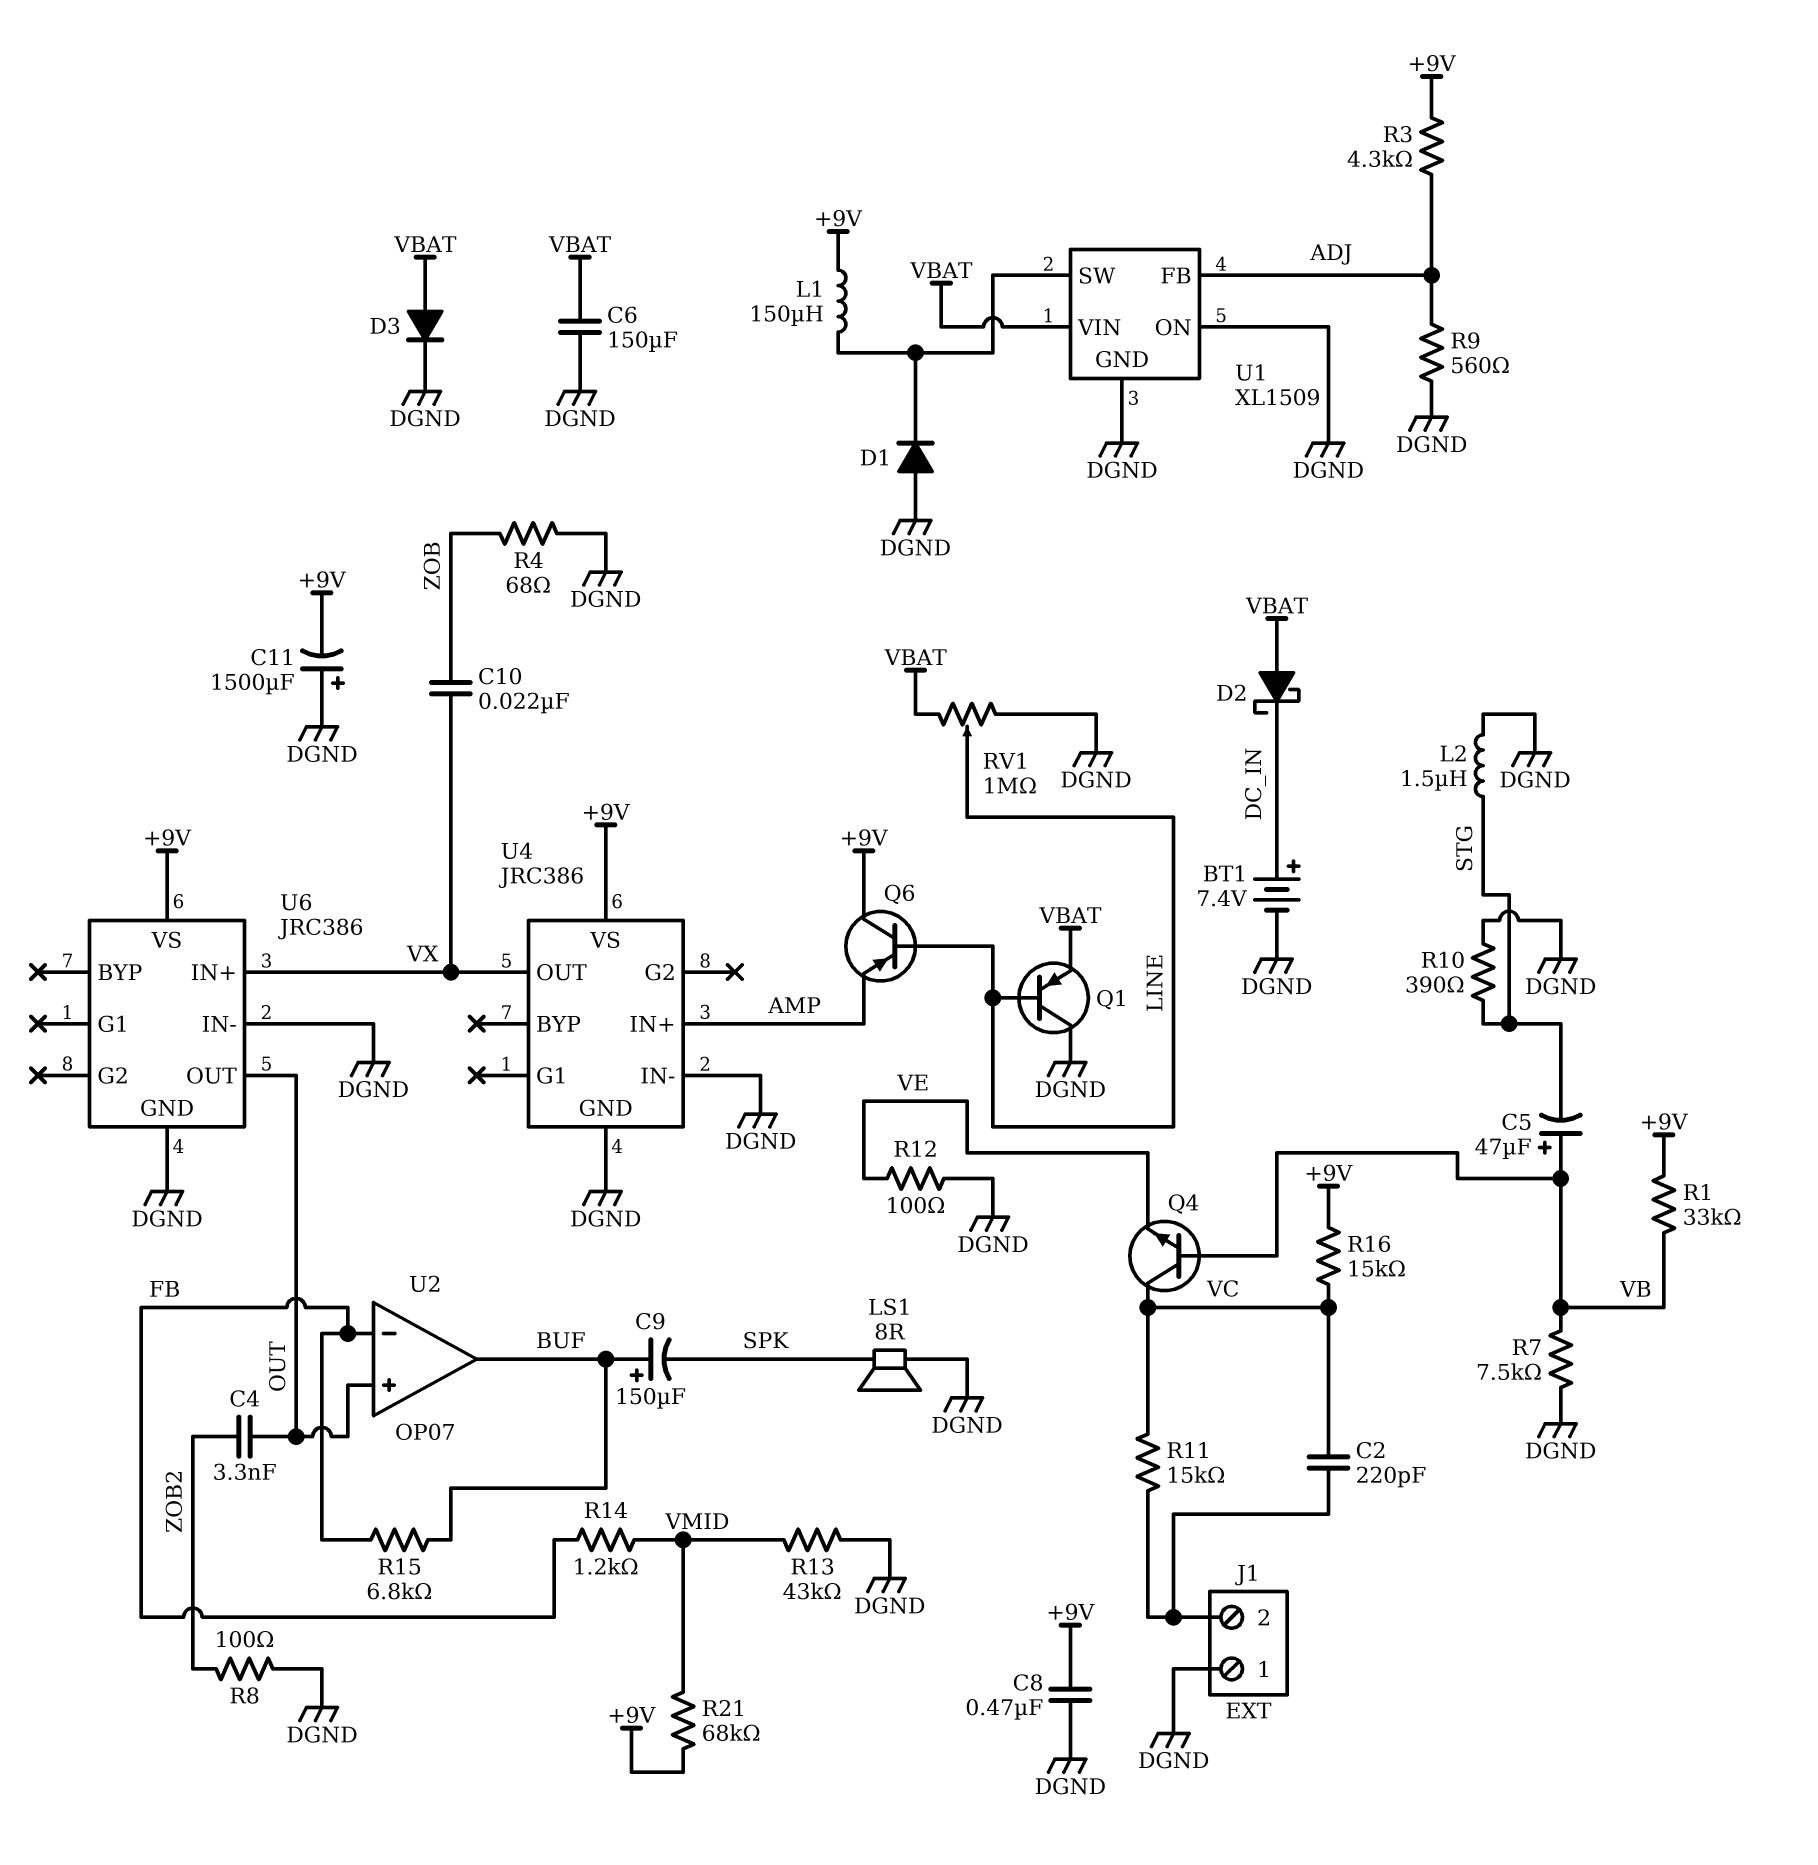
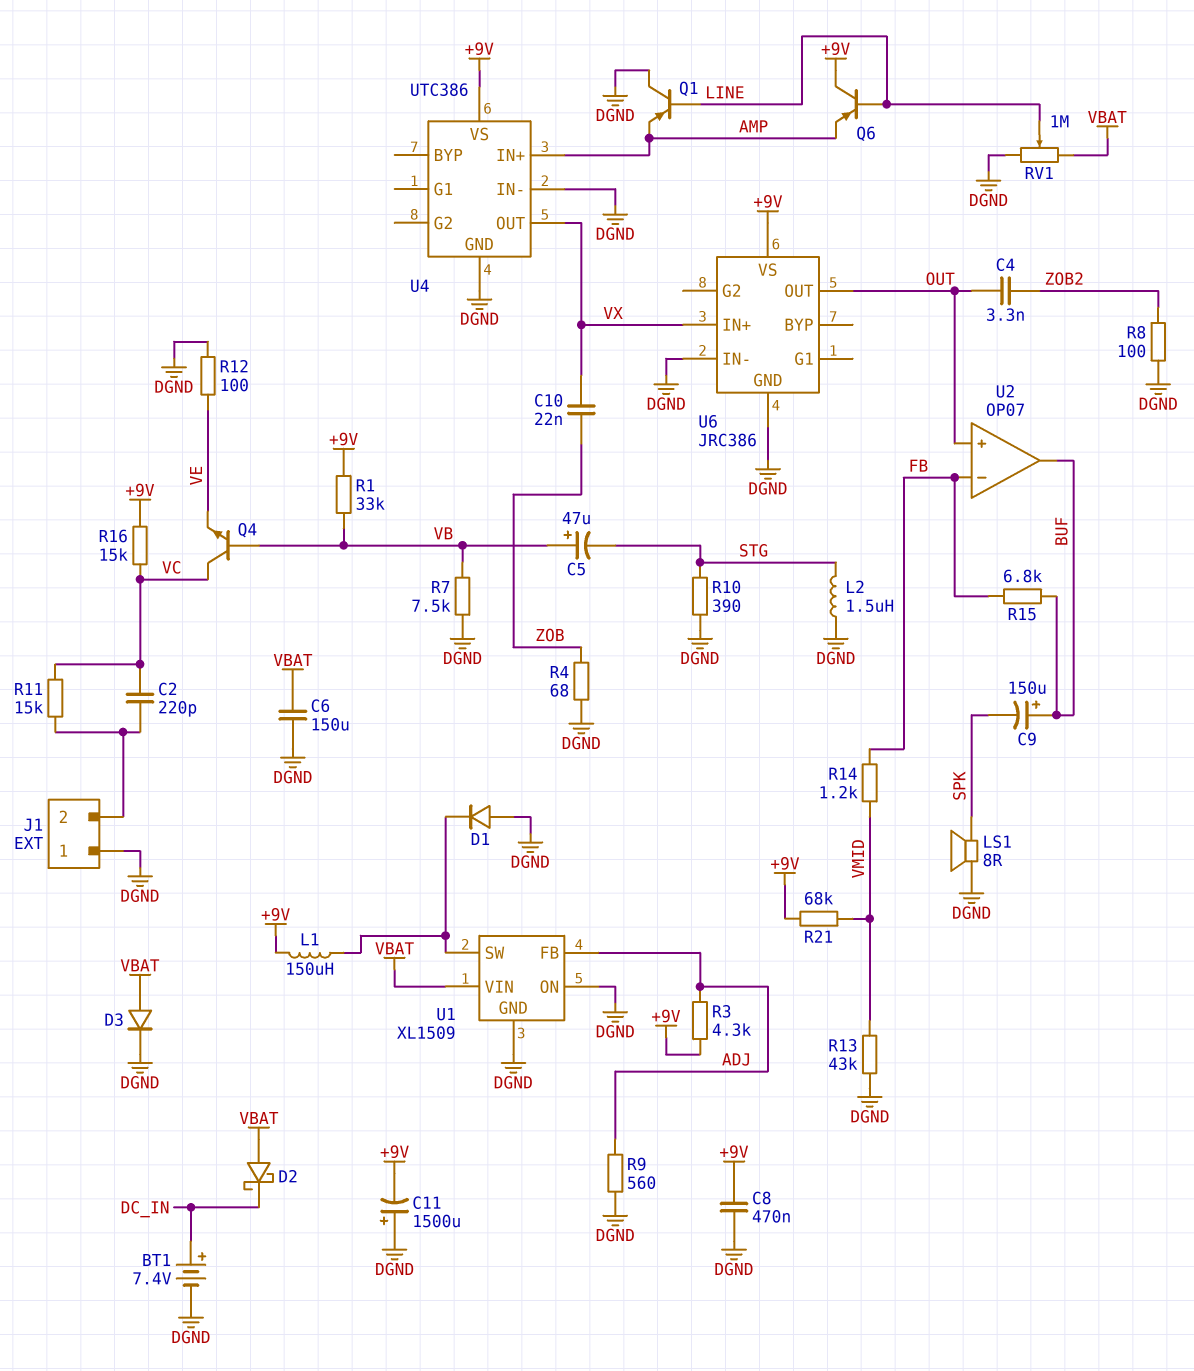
Q1: PNP (B LINE, C DGND, E VBAT) -> PNP (B LINE, C DGND, E AMP)
U4: JRC386 -> UTC386

